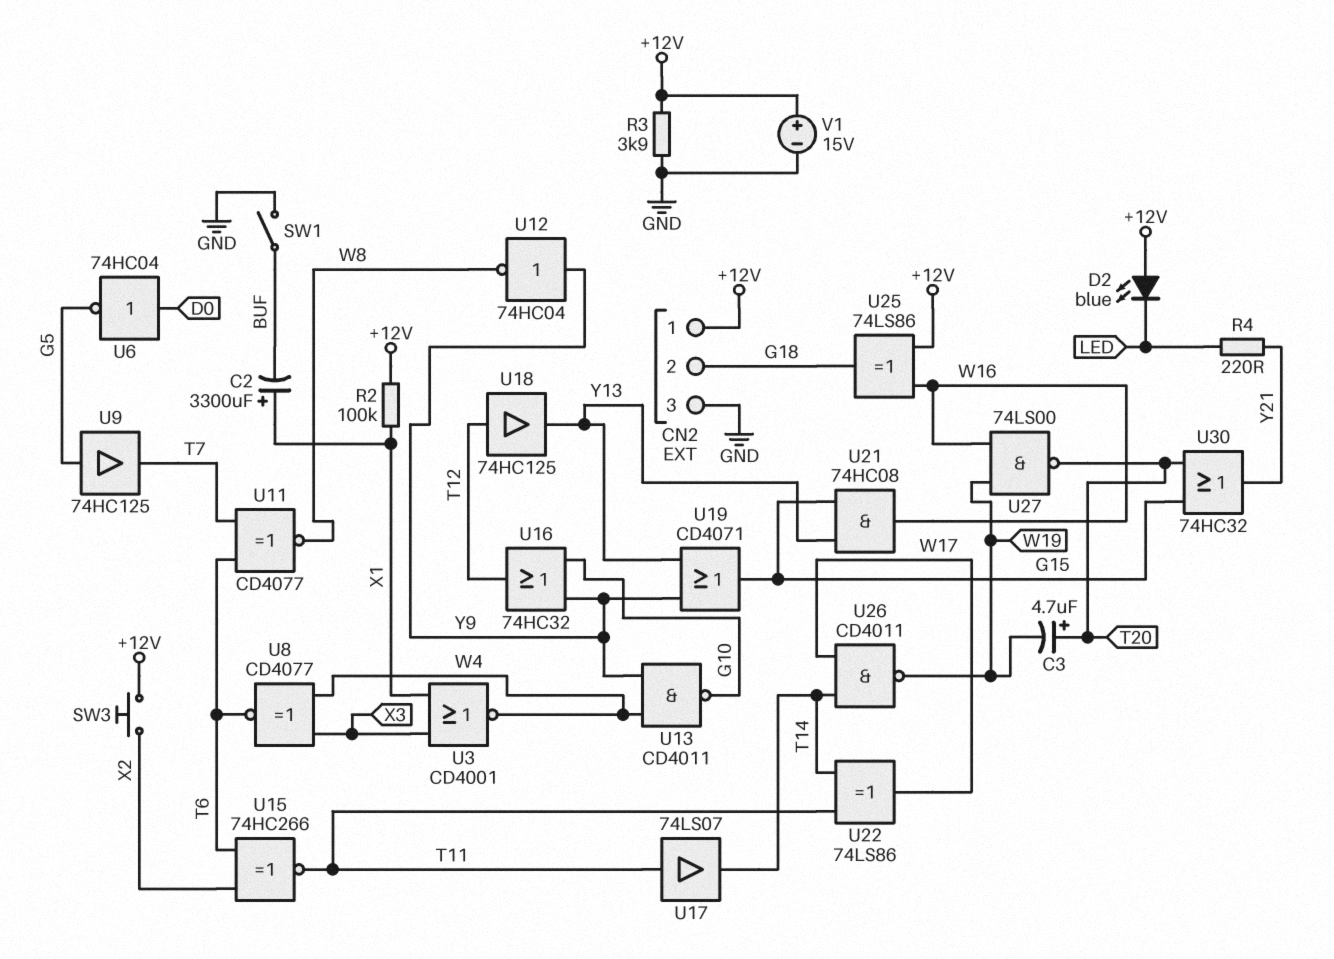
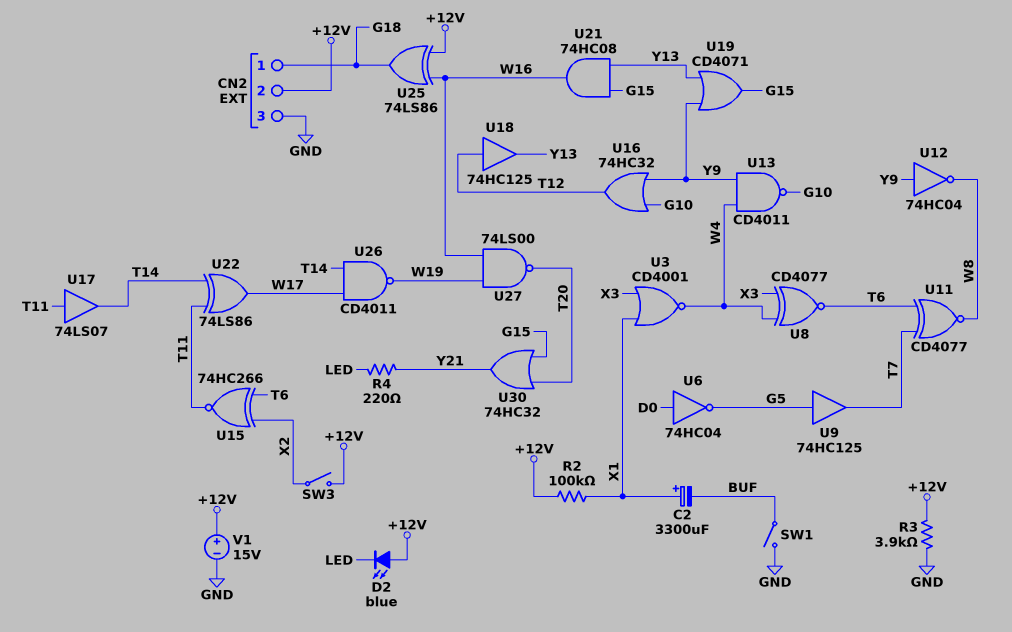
C3: 4.7uF (plus T20, minus W19) -> none
CN2 pin 1: +12V -> G18
CN2 pin 2: G18 -> +12V
SW3: button (+12V, X2) -> switch (+12V, X2)

